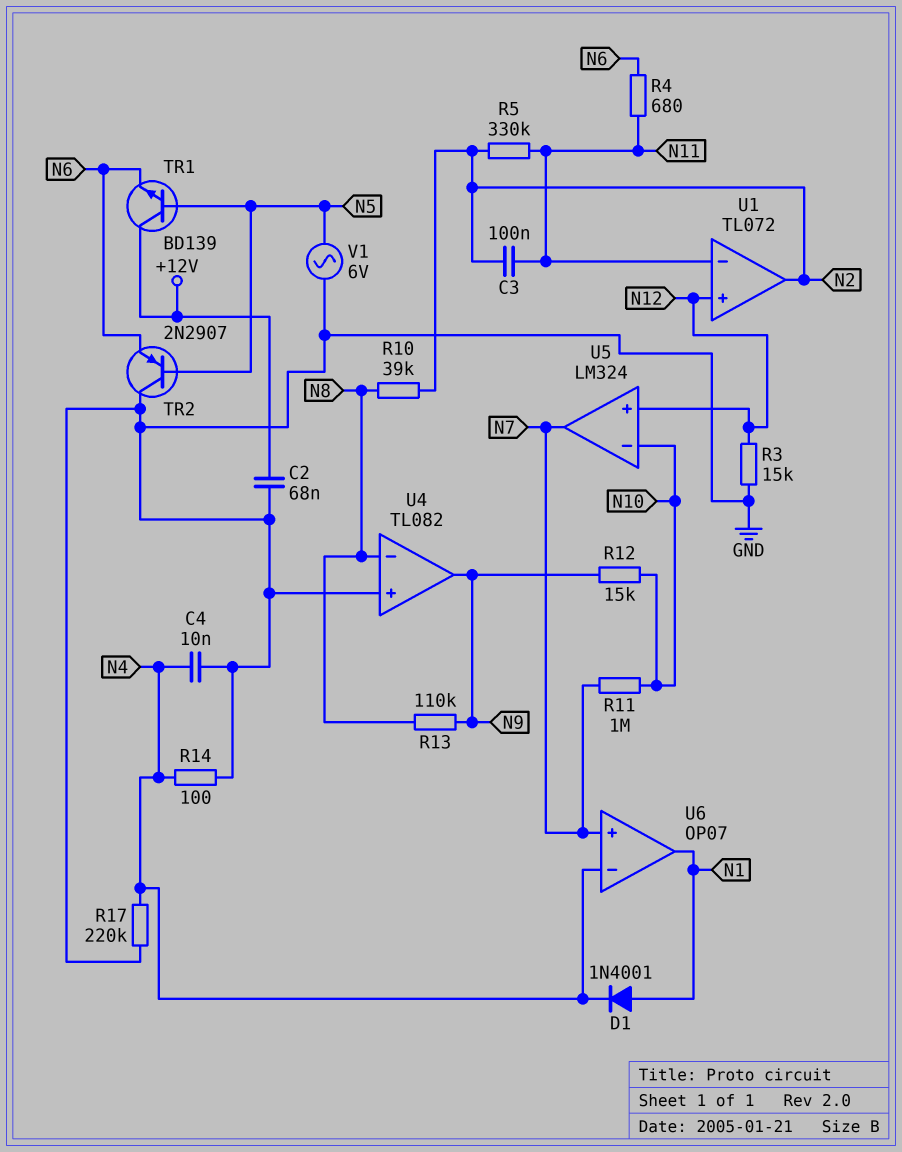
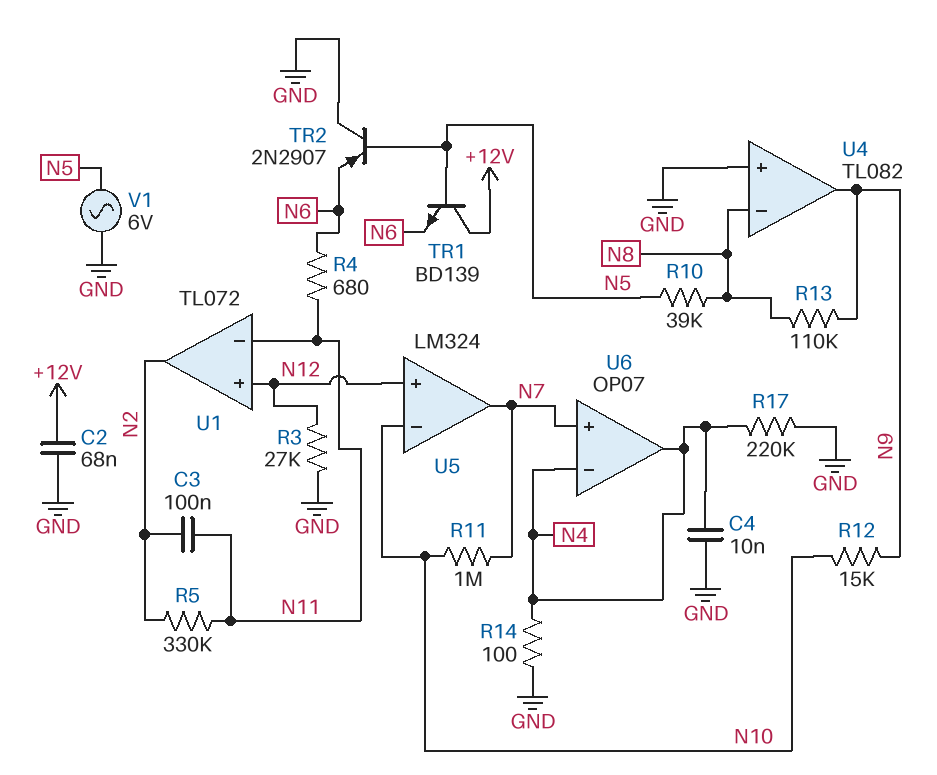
D1: diode 1N4001 (A N1, K N4) -> none
R3: 15k (GND, N12) -> 27k (GND, N12)
R10: 39k (N2, N8) -> 39k (N5, N8)
U6 pin out: N1 -> N4

